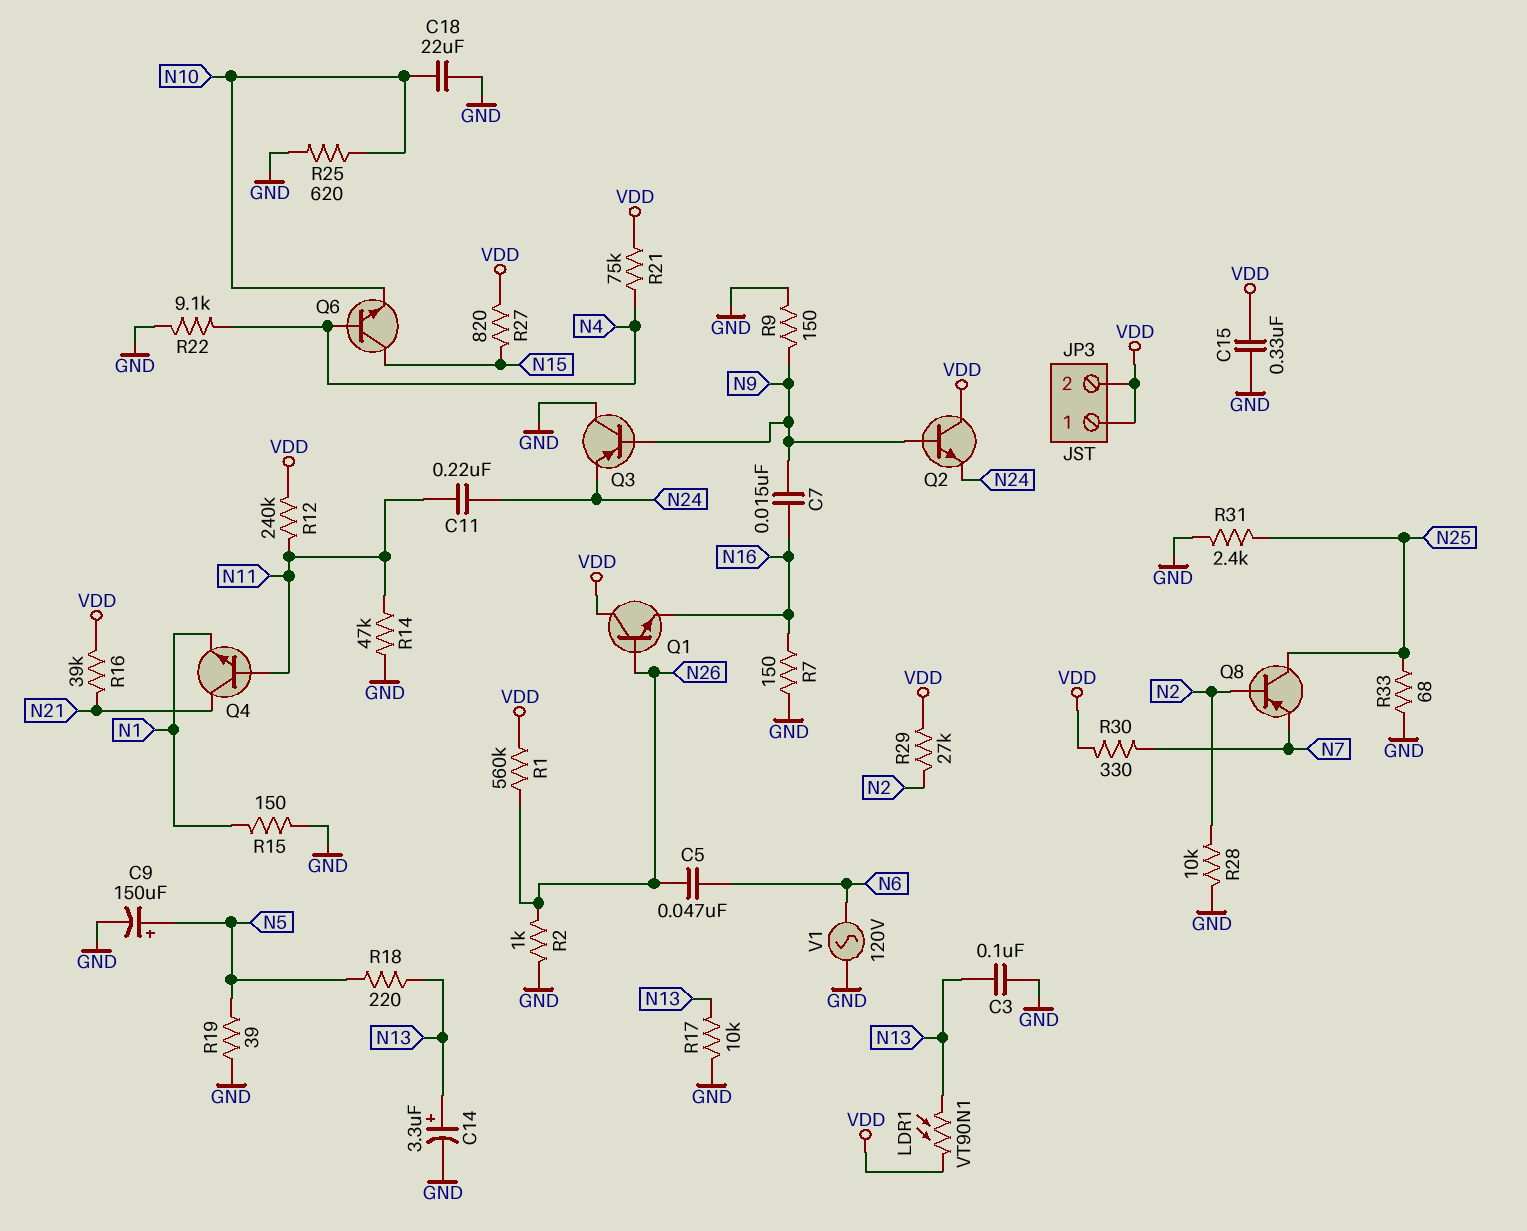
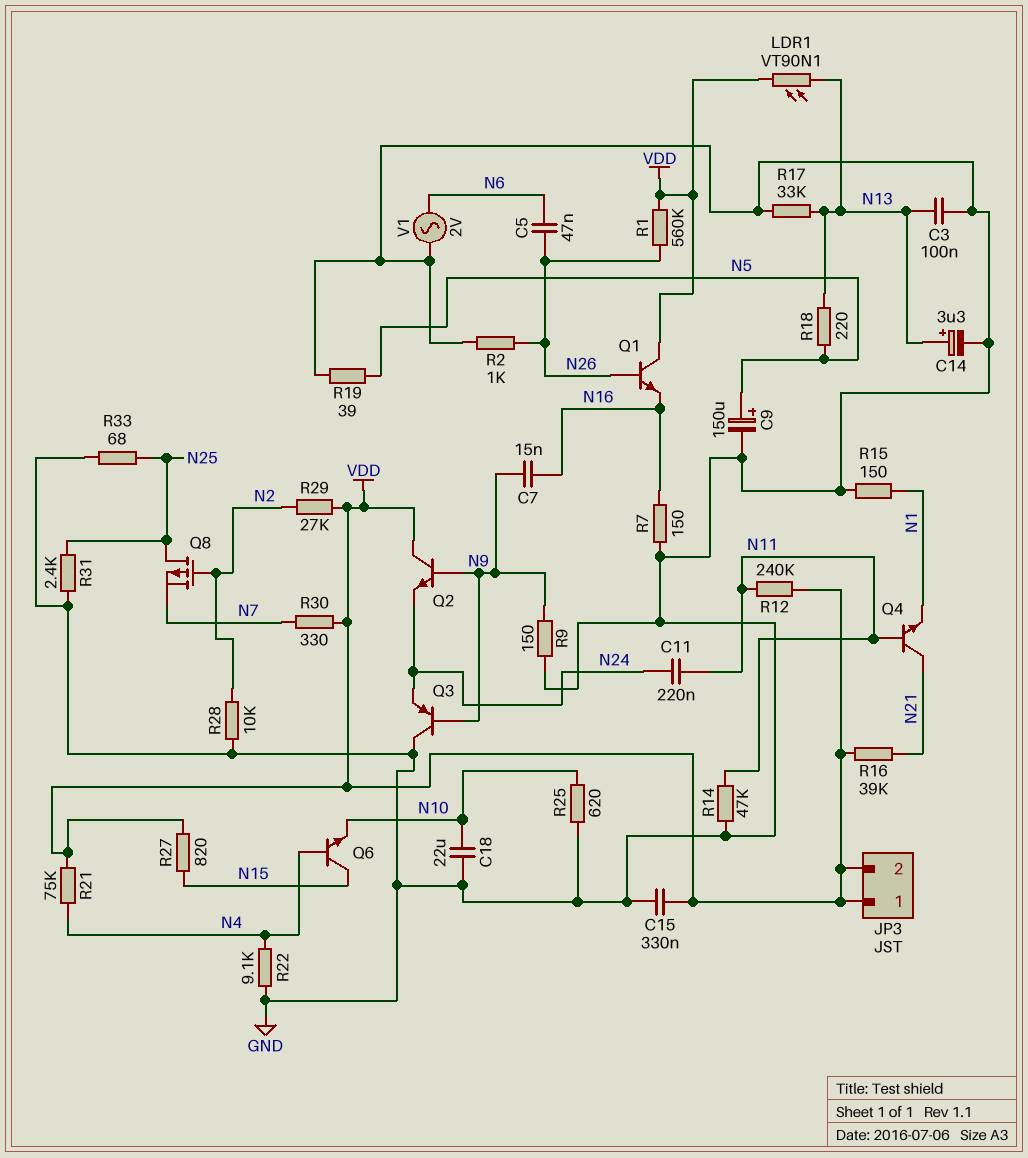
Q8: PNP (B N2, C N25, E N7) -> PMOS (G N2, D N25, S N7)
R17: 10k (GND, N13) -> 33k (GND, N13)
V1: AC 120V (GND, N6) -> AC 2V (GND, N6)

